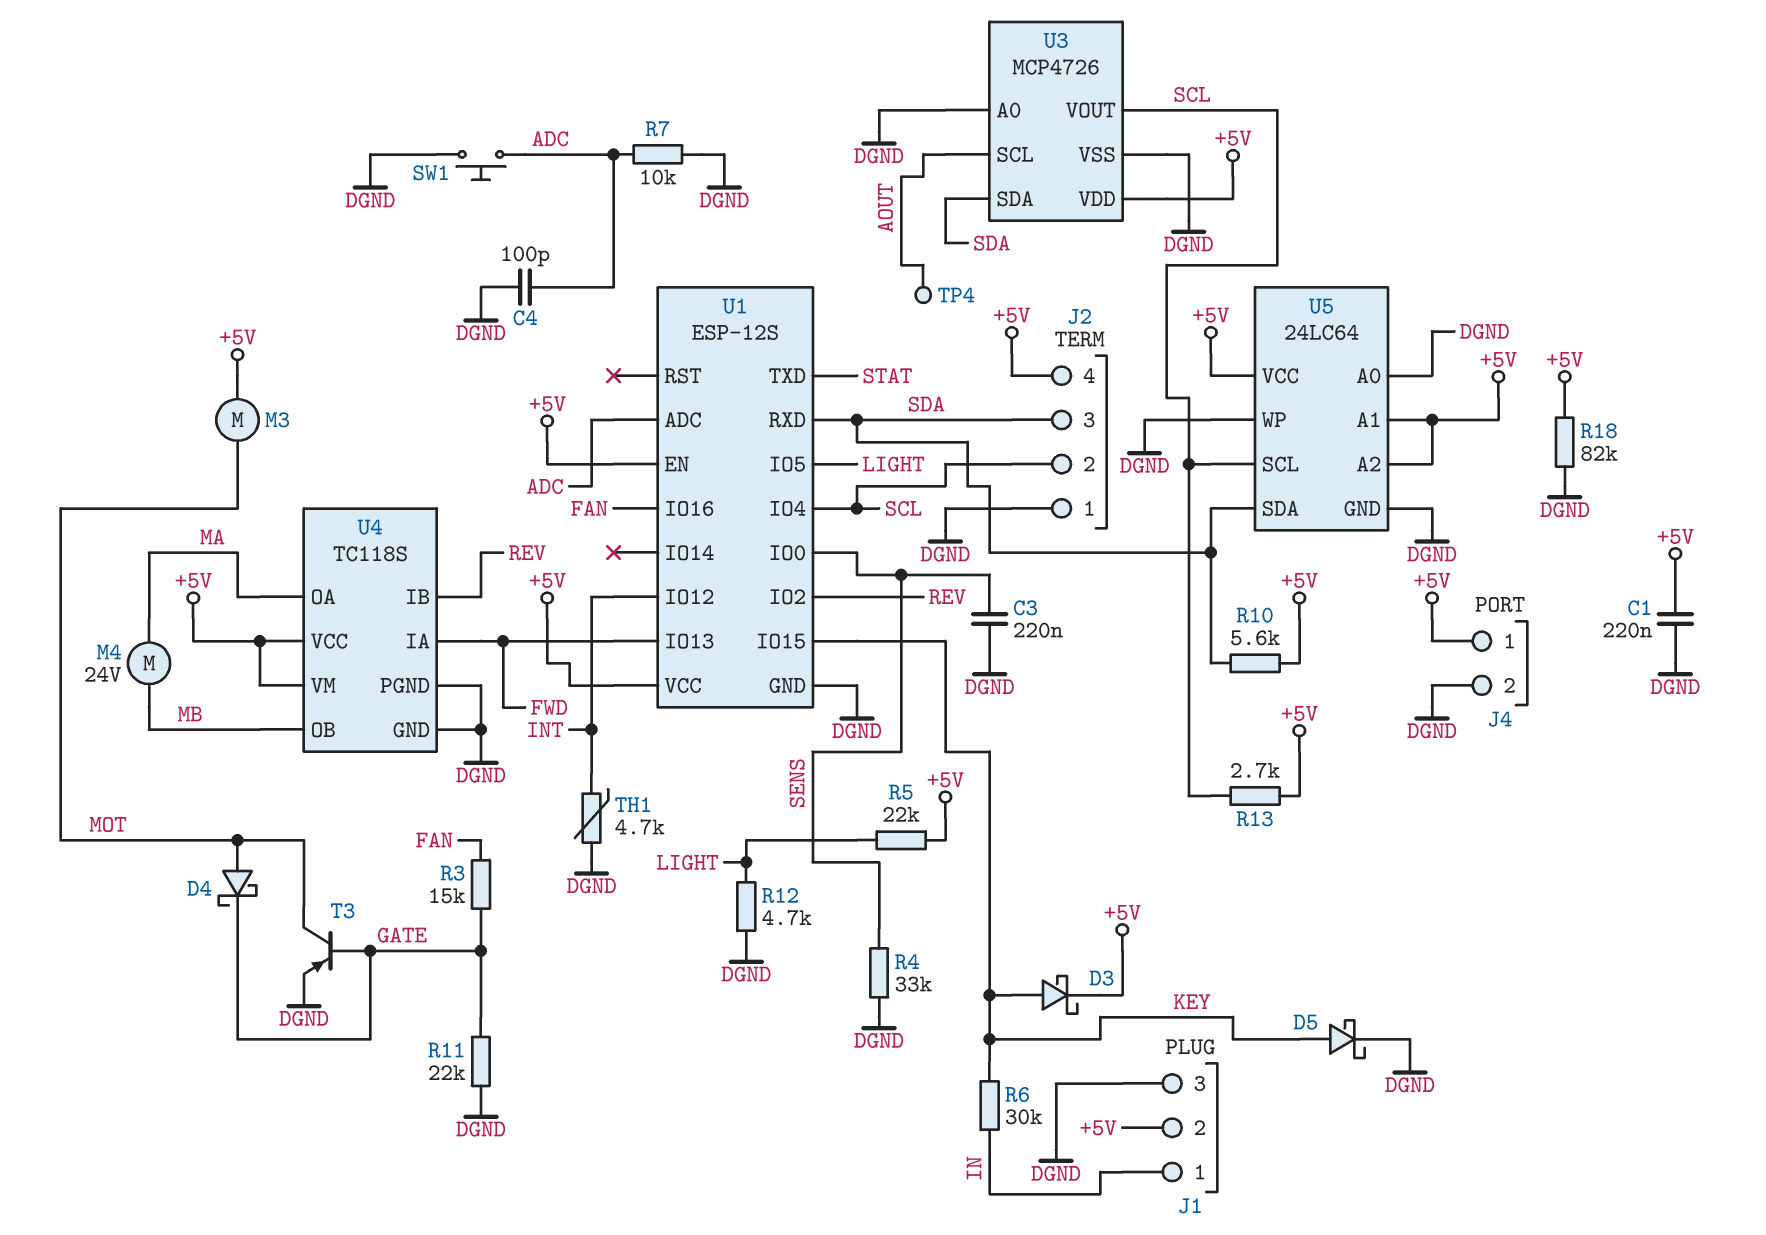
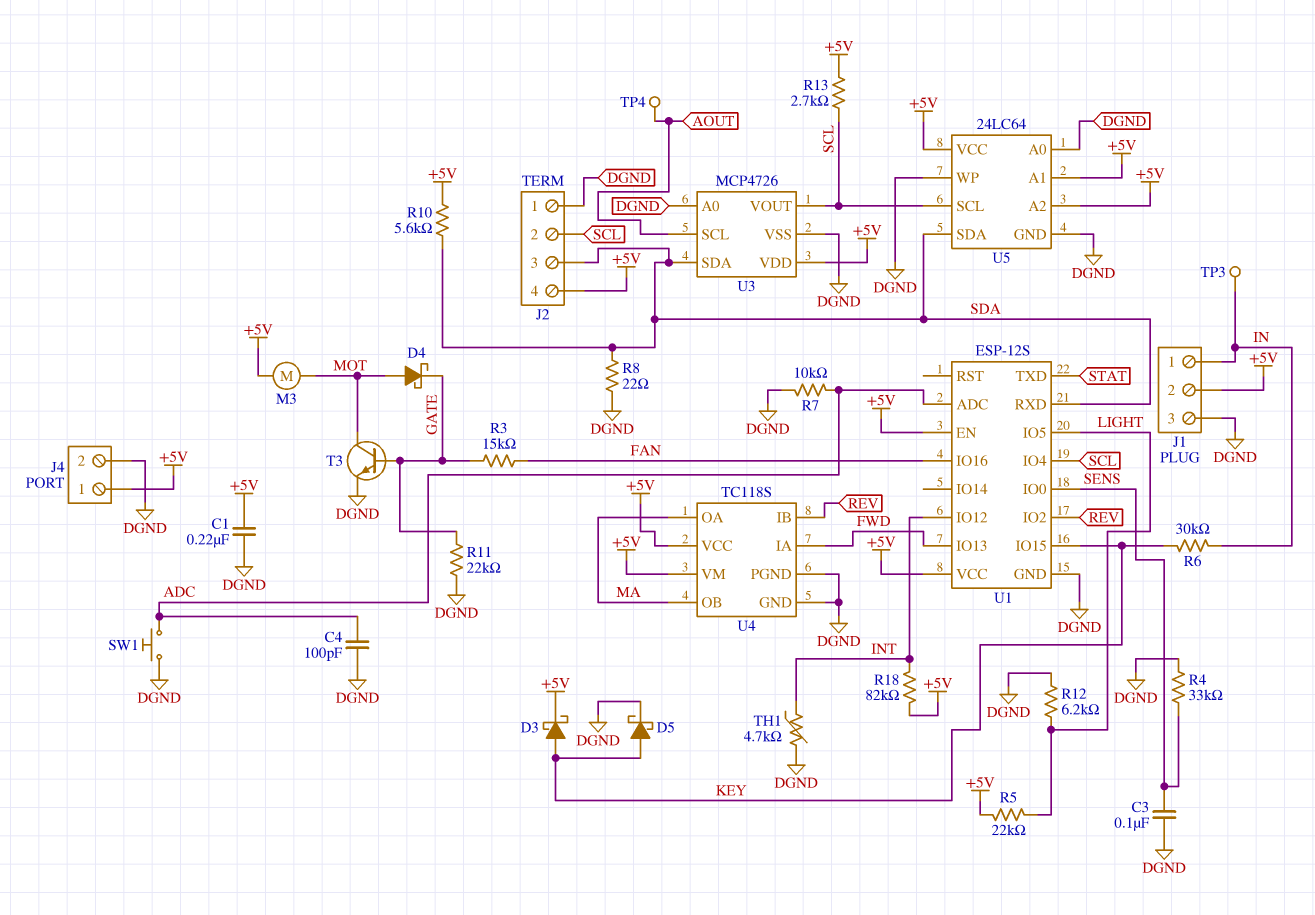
C3: 220nF (DGND, SENS) -> 100nF (DGND, SENS)
M4: motor 24V (MA, MB) -> none
R8: none -> 22 (DGND, SDA)
R12: 4.7k (DGND, LIGHT) -> 6.2k (DGND, LIGHT)
R18: 82k (+5V, DGND) -> 82k (+5V, INT)
T3: PNP (B GATE, C MOT, E DGND) -> NPN (B GATE, C MOT, E DGND)
TP3: none -> test point (IN)
U4 pin OB: MB -> MA

